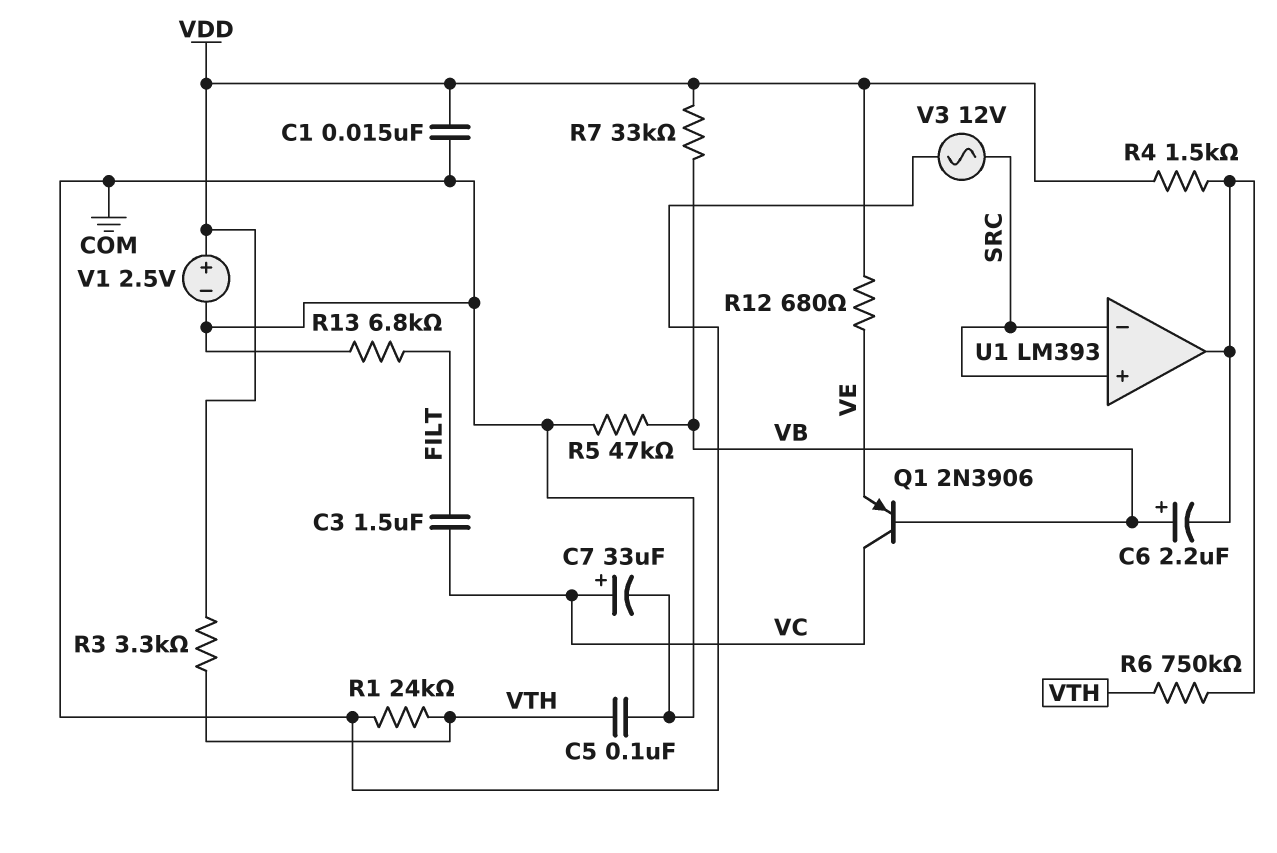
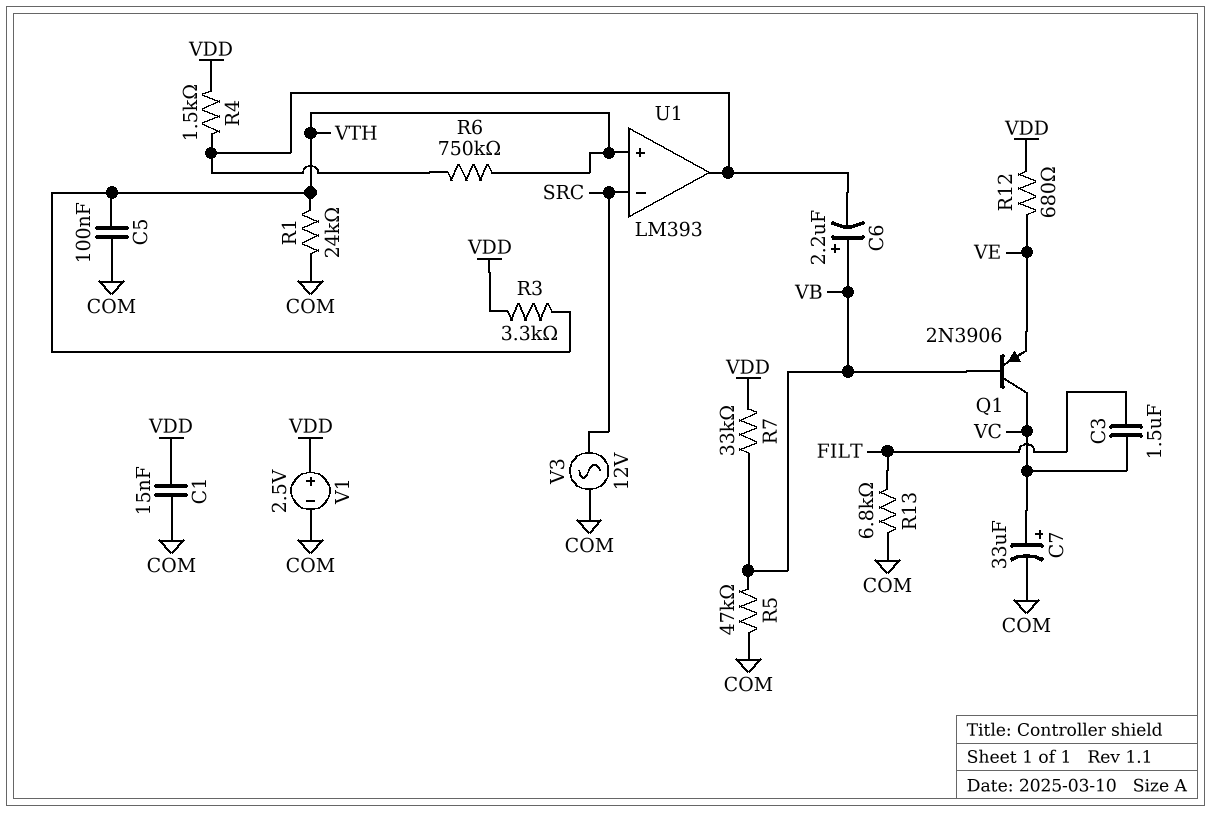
U1 pin in+: SRC -> VTH

